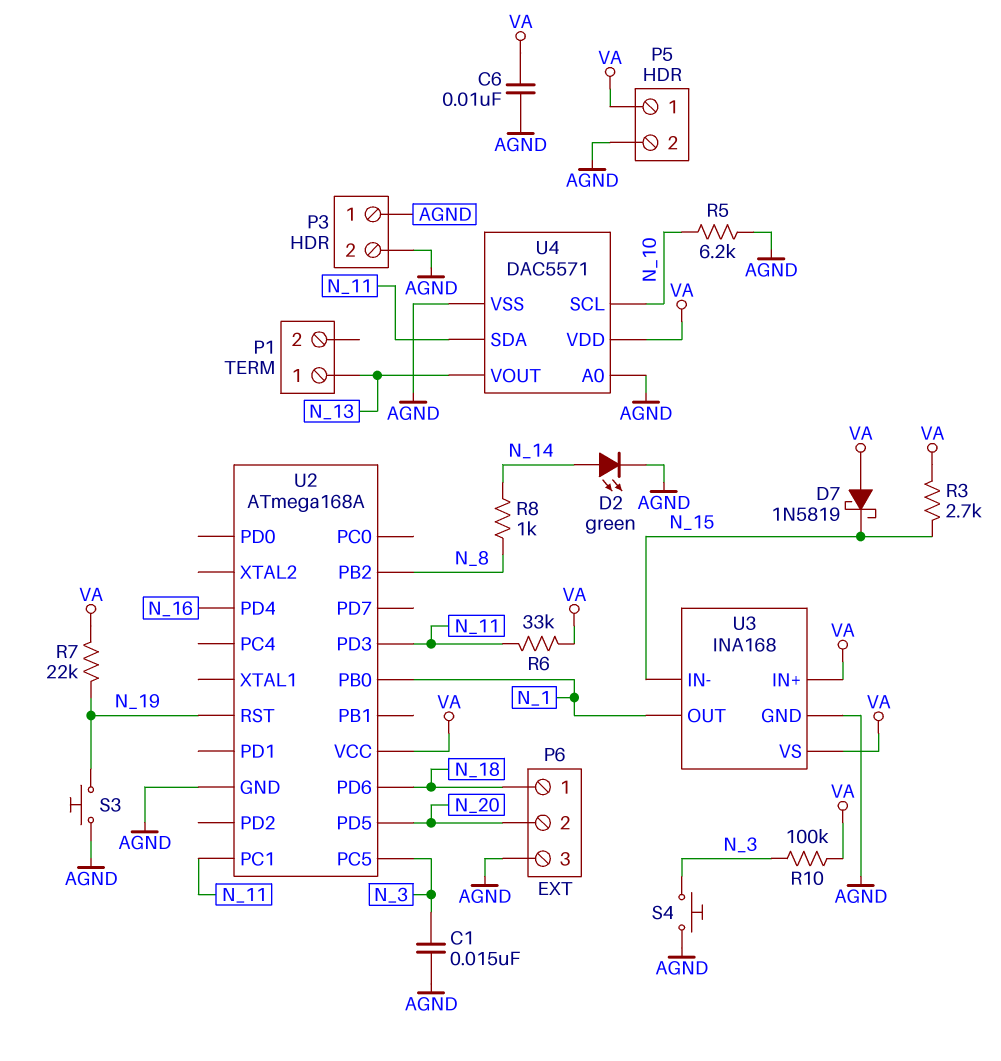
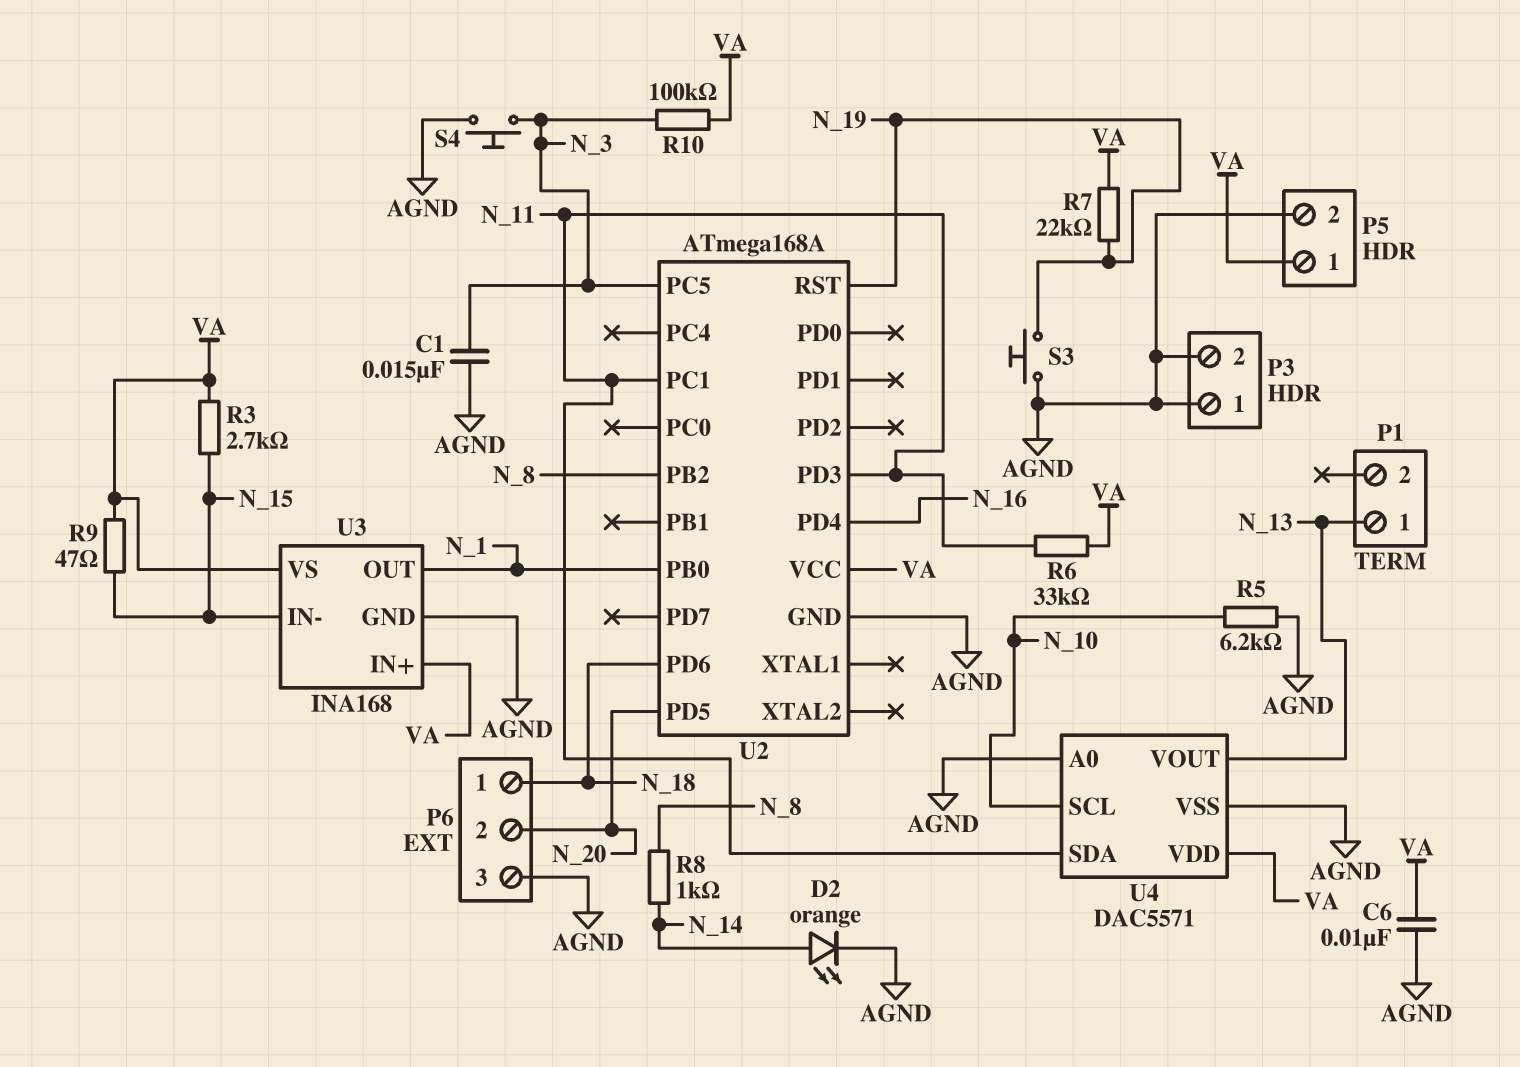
D2: LED green (A N_14, K AGND) -> LED orange (A N_14, K AGND)
D7: schottky 1N5819 (A VA, K N_15) -> none
R9: none -> 47 (N_15, VA)

